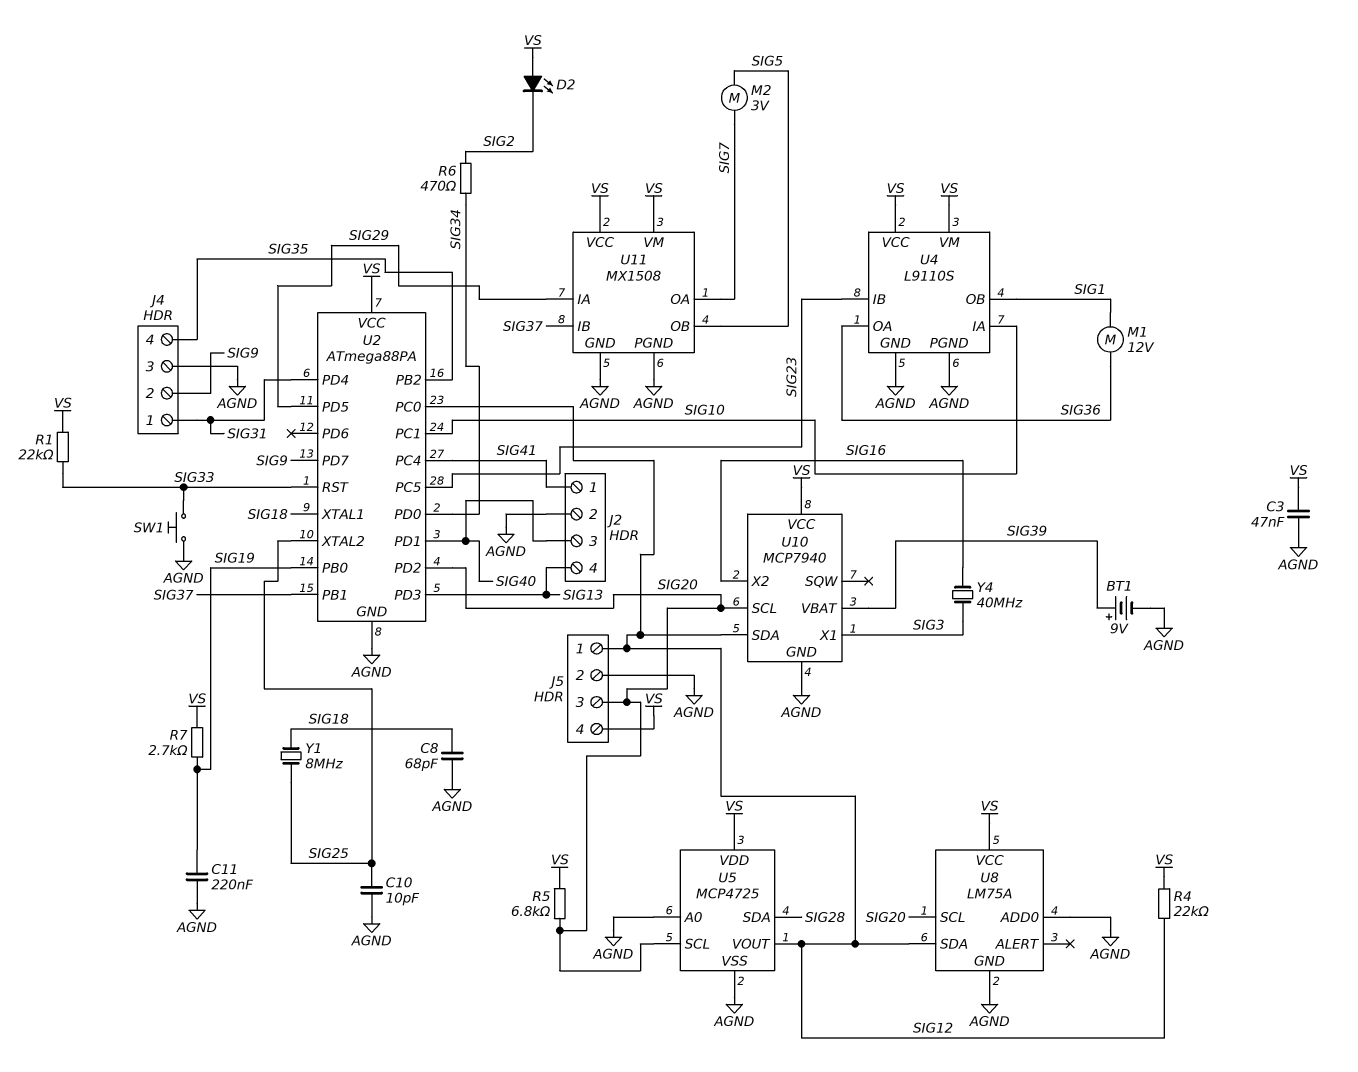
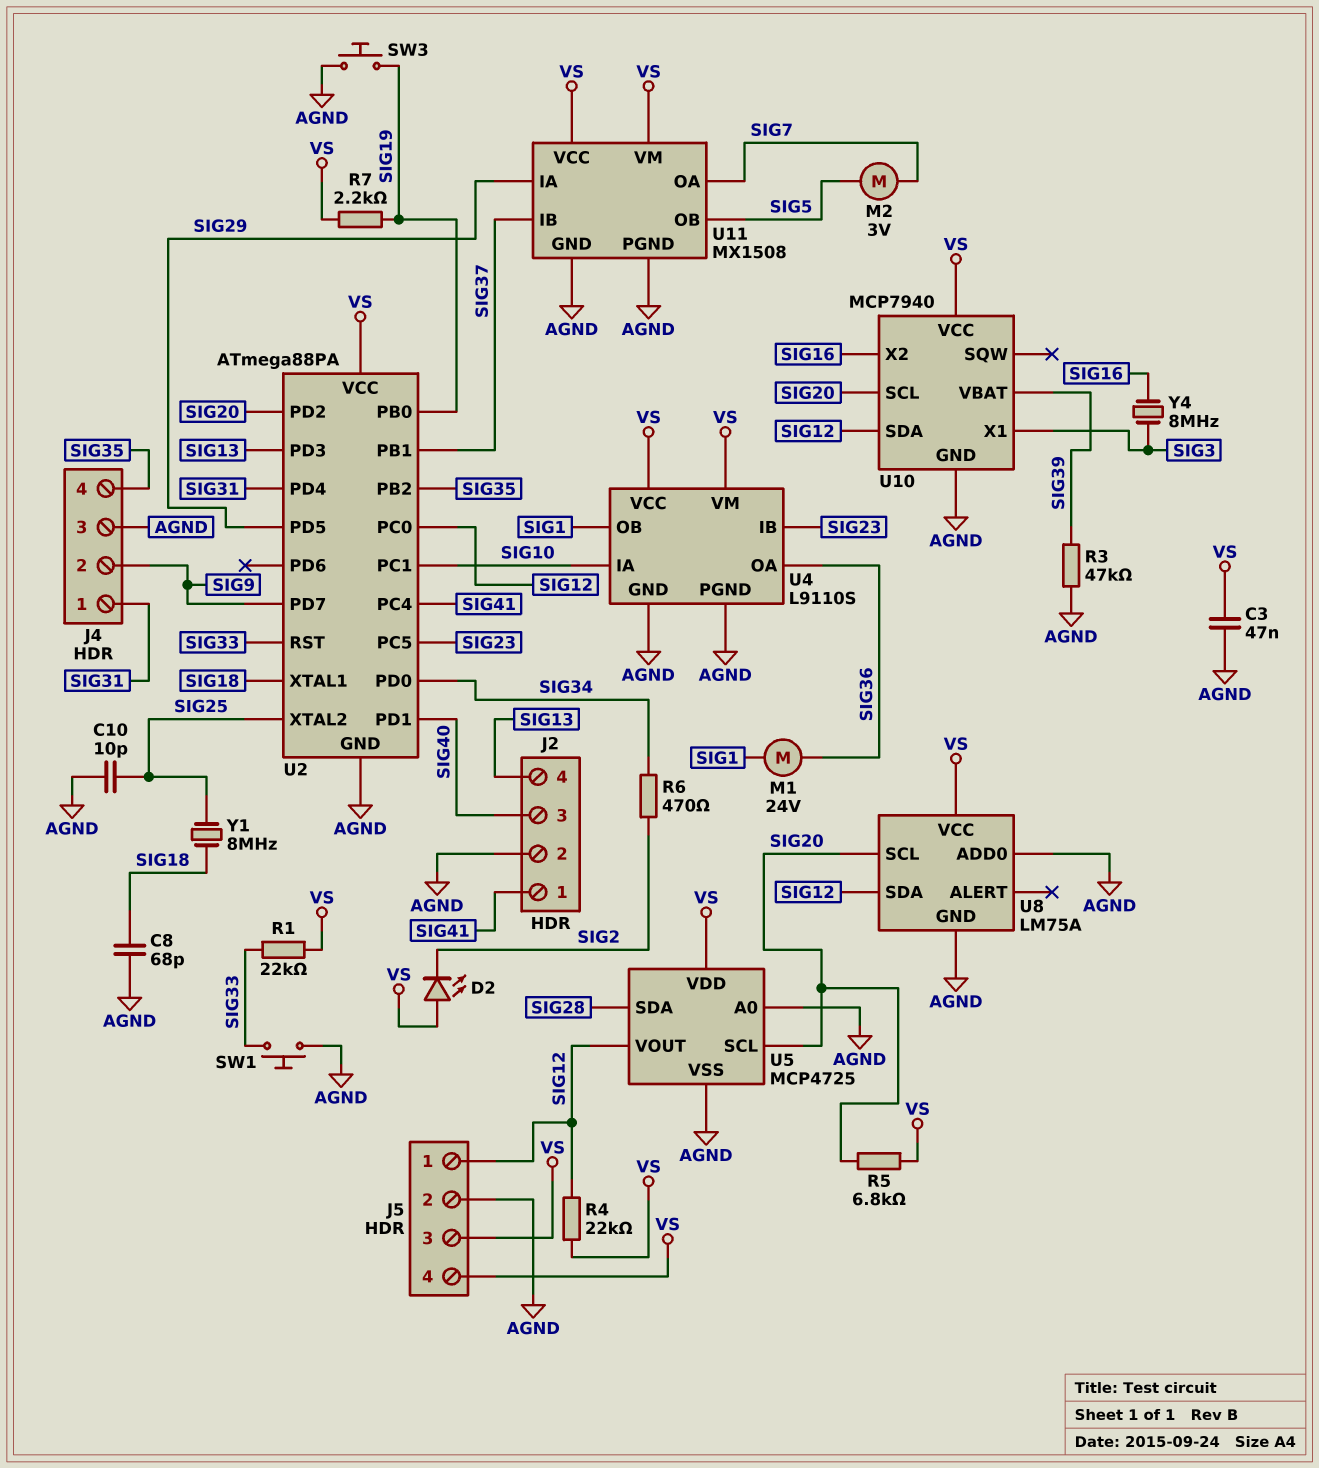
BT1: 9V (plus SIG39, minus AGND) -> none
C11: 220nF (AGND, SIG19) -> none
J5 pin 3: SIG20 -> VS
M1: motor 12V (SIG1, SIG36) -> motor 24V (SIG1, SIG36)
R3: none -> 47k (AGND, SIG39)
R7: 2.7k (SIG19, VS) -> 2.2k (SIG19, VS)
SW3: none -> button (AGND, SIG19)
Y4: 40MHz (SIG3, SIG16) -> 8MHz (SIG3, SIG16)

